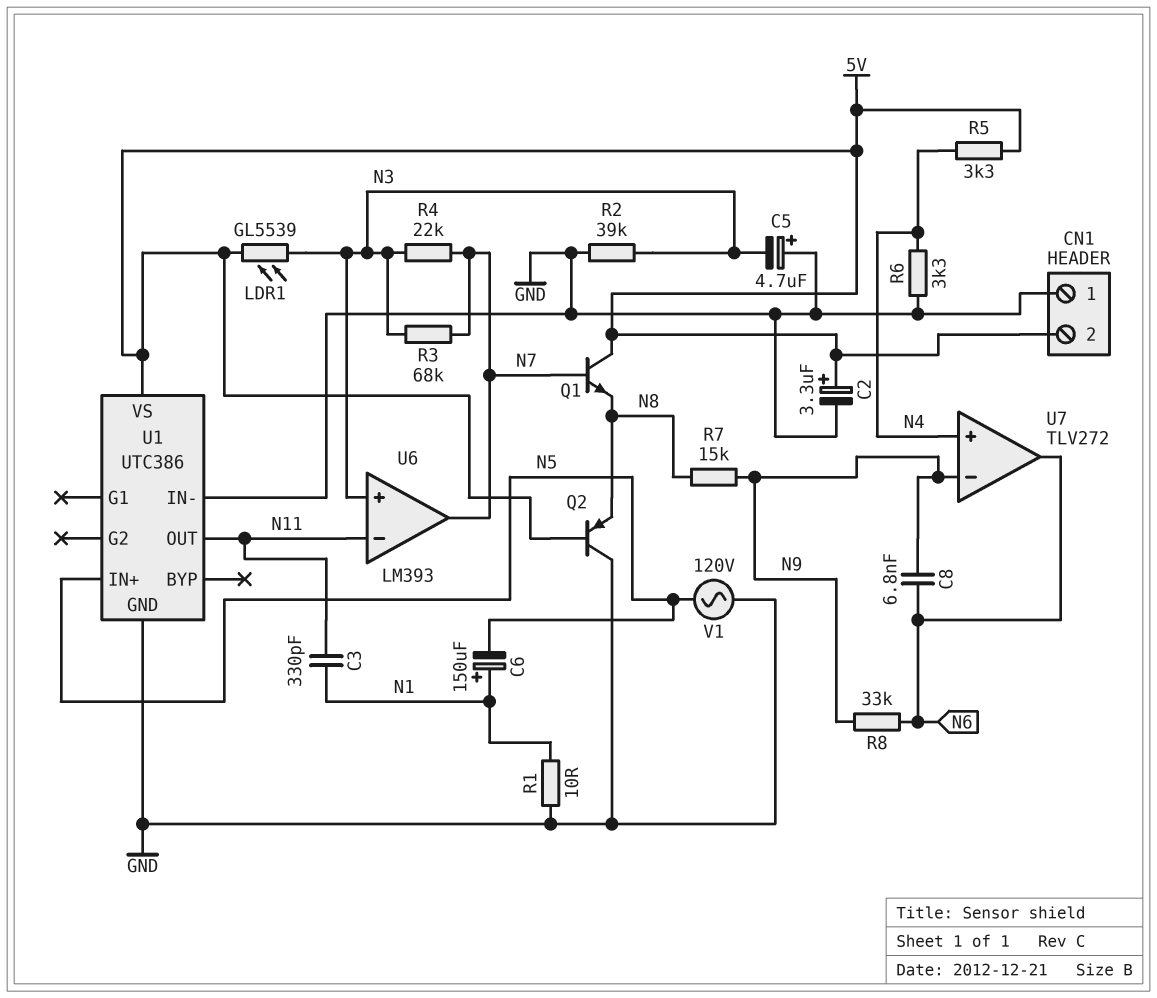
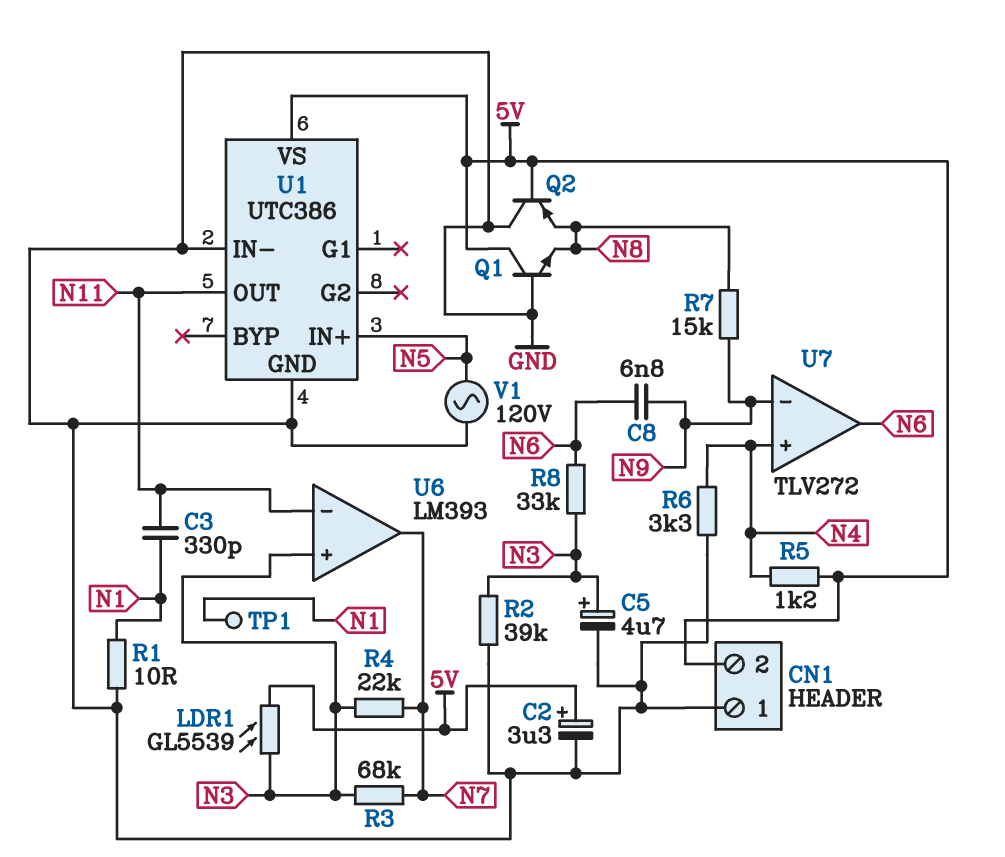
C5: 4.7uF (plus GND, minus N3) -> 4.7uF (plus N3, minus GND)
C6: 150uF (plus N1, minus N5) -> none
Q1: NPN (B N7, C 5V, E N8) -> NPN (B GND, C 5V, E N8)
R5: 3.3k (5V, N4) -> 1.2k (5V, N4)
R8: 33k (N6, N9) -> 33k (N3, N6)
TP1: none -> test point (N1)

